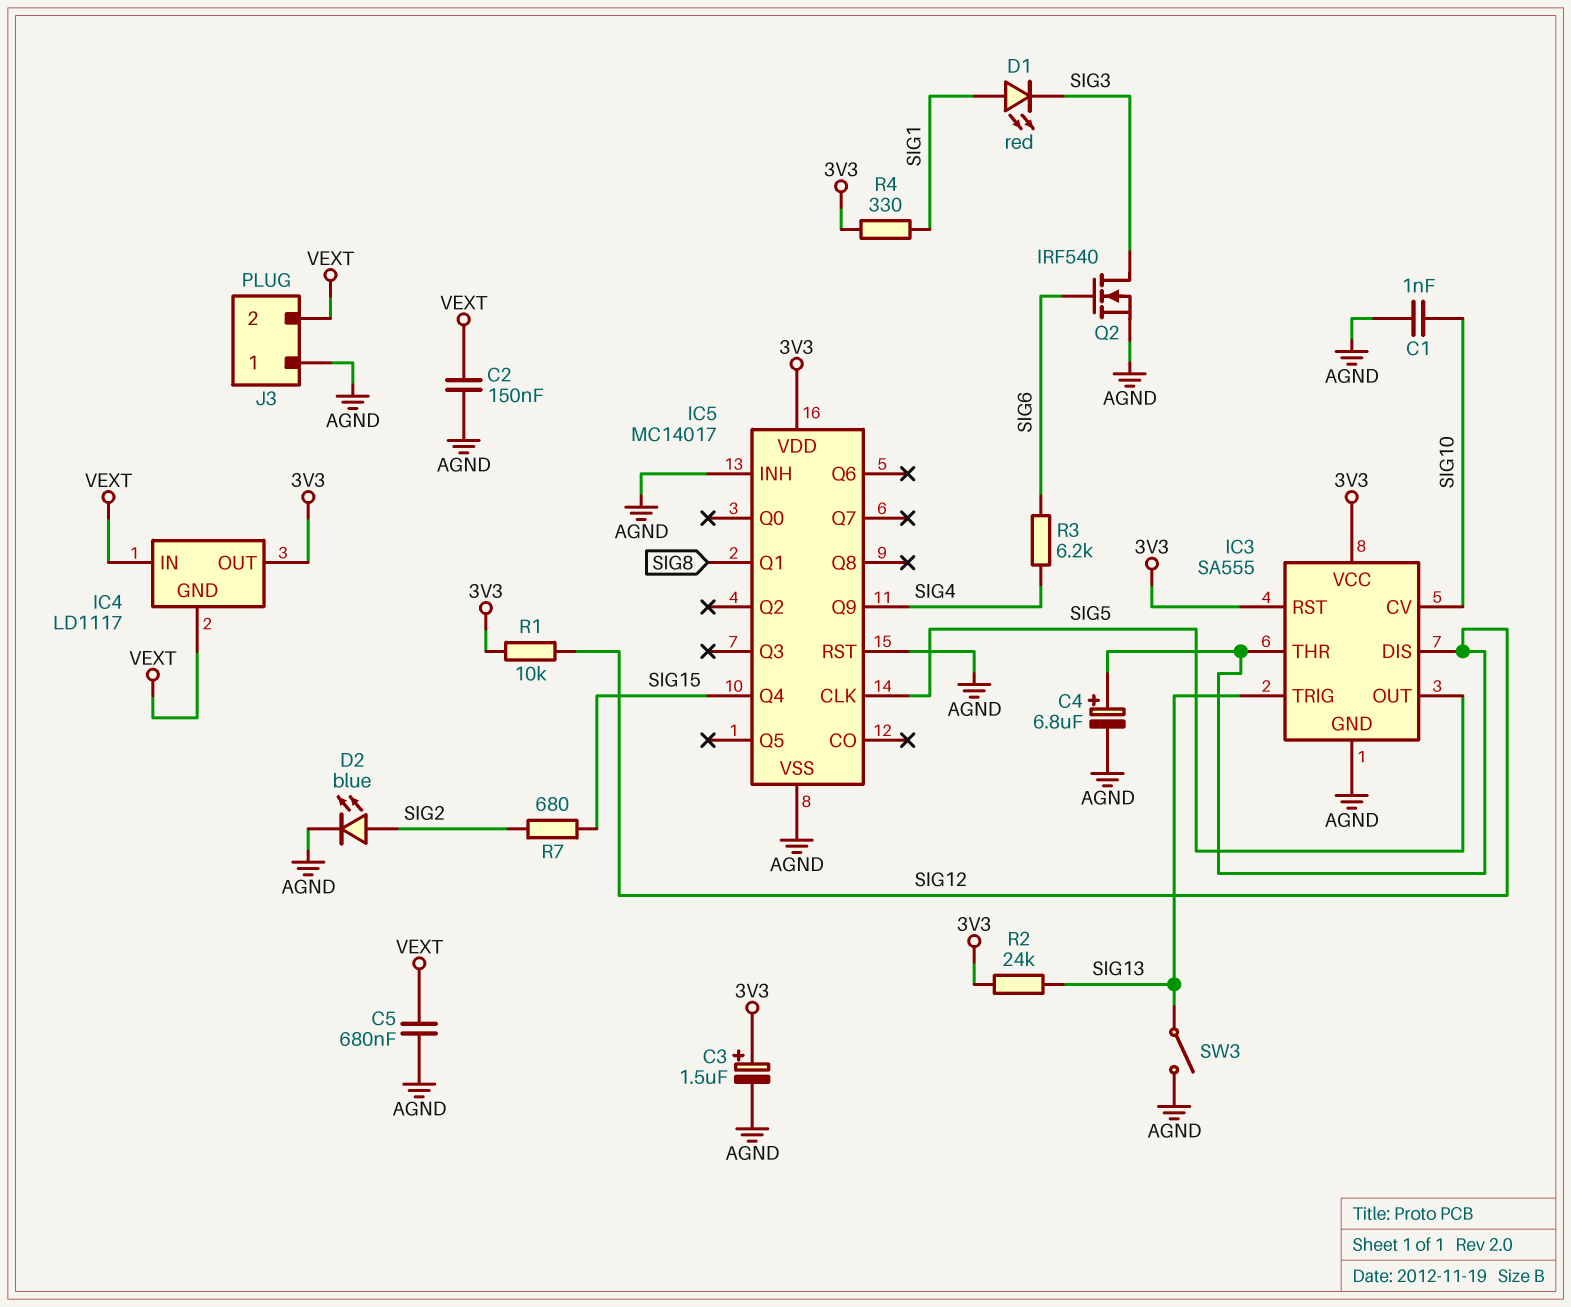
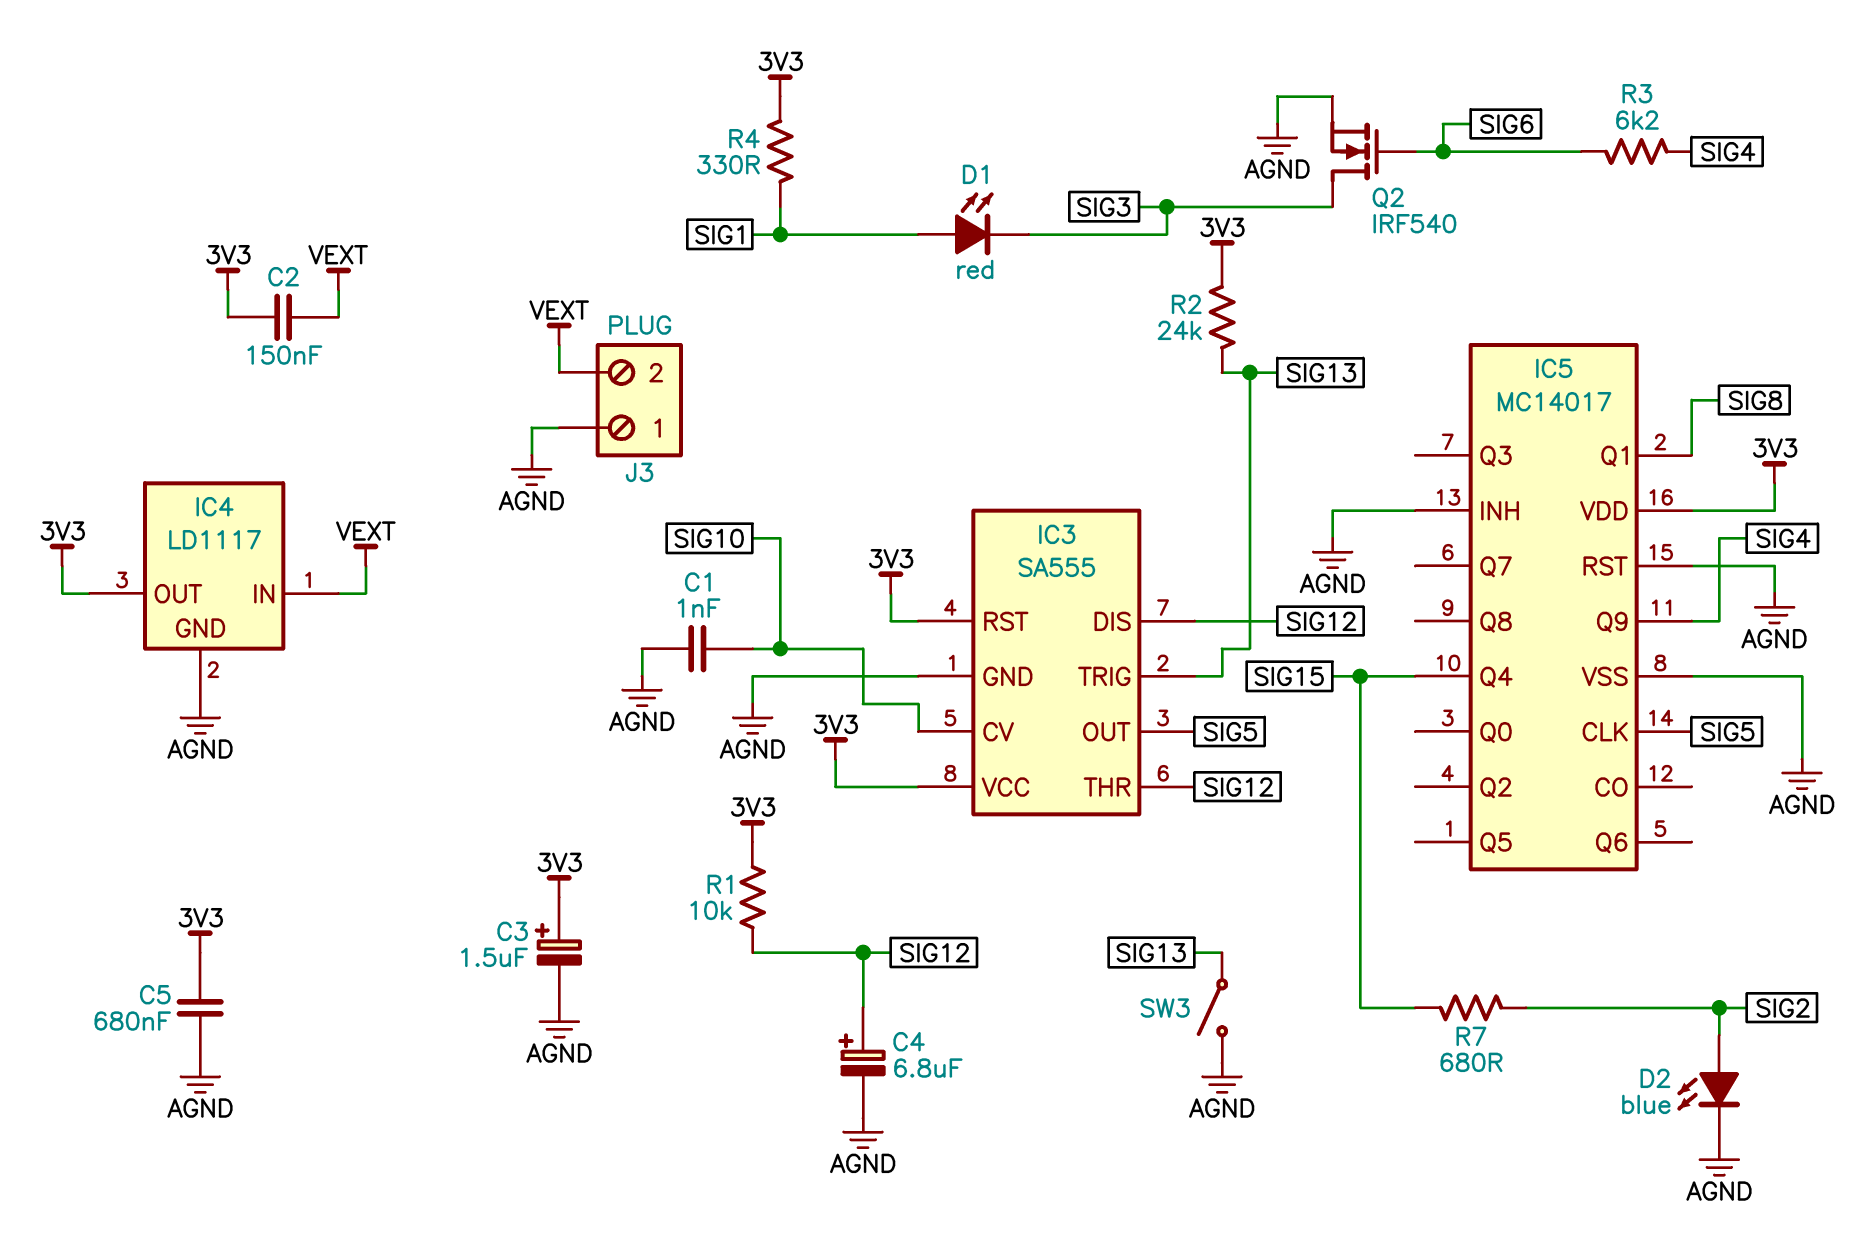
C2: 150nF (AGND, VEXT) -> 150nF (3V3, VEXT)
C5: 680nF (AGND, VEXT) -> 680nF (3V3, AGND)
IC4 pin GND: VEXT -> AGND

